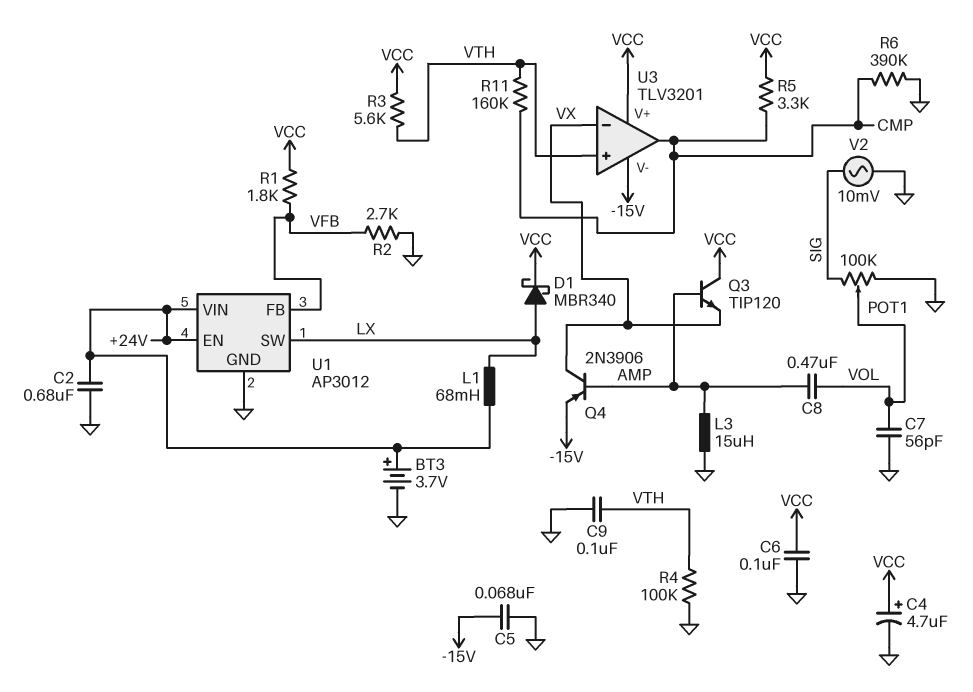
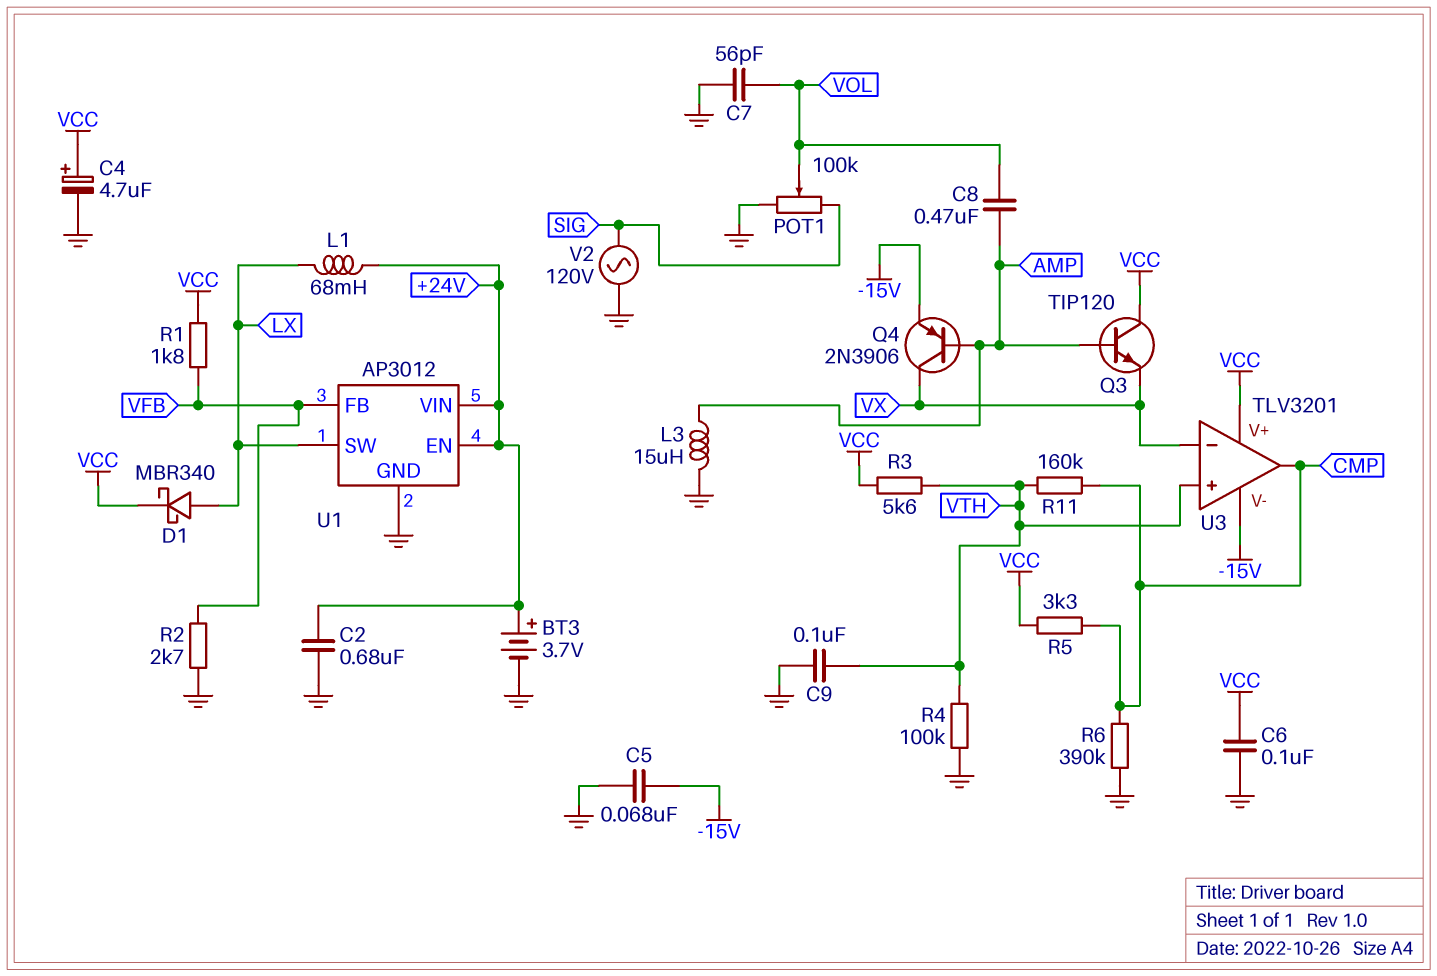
V2: AC 10mV (GND, SIG) -> AC 120V (GND, SIG)

